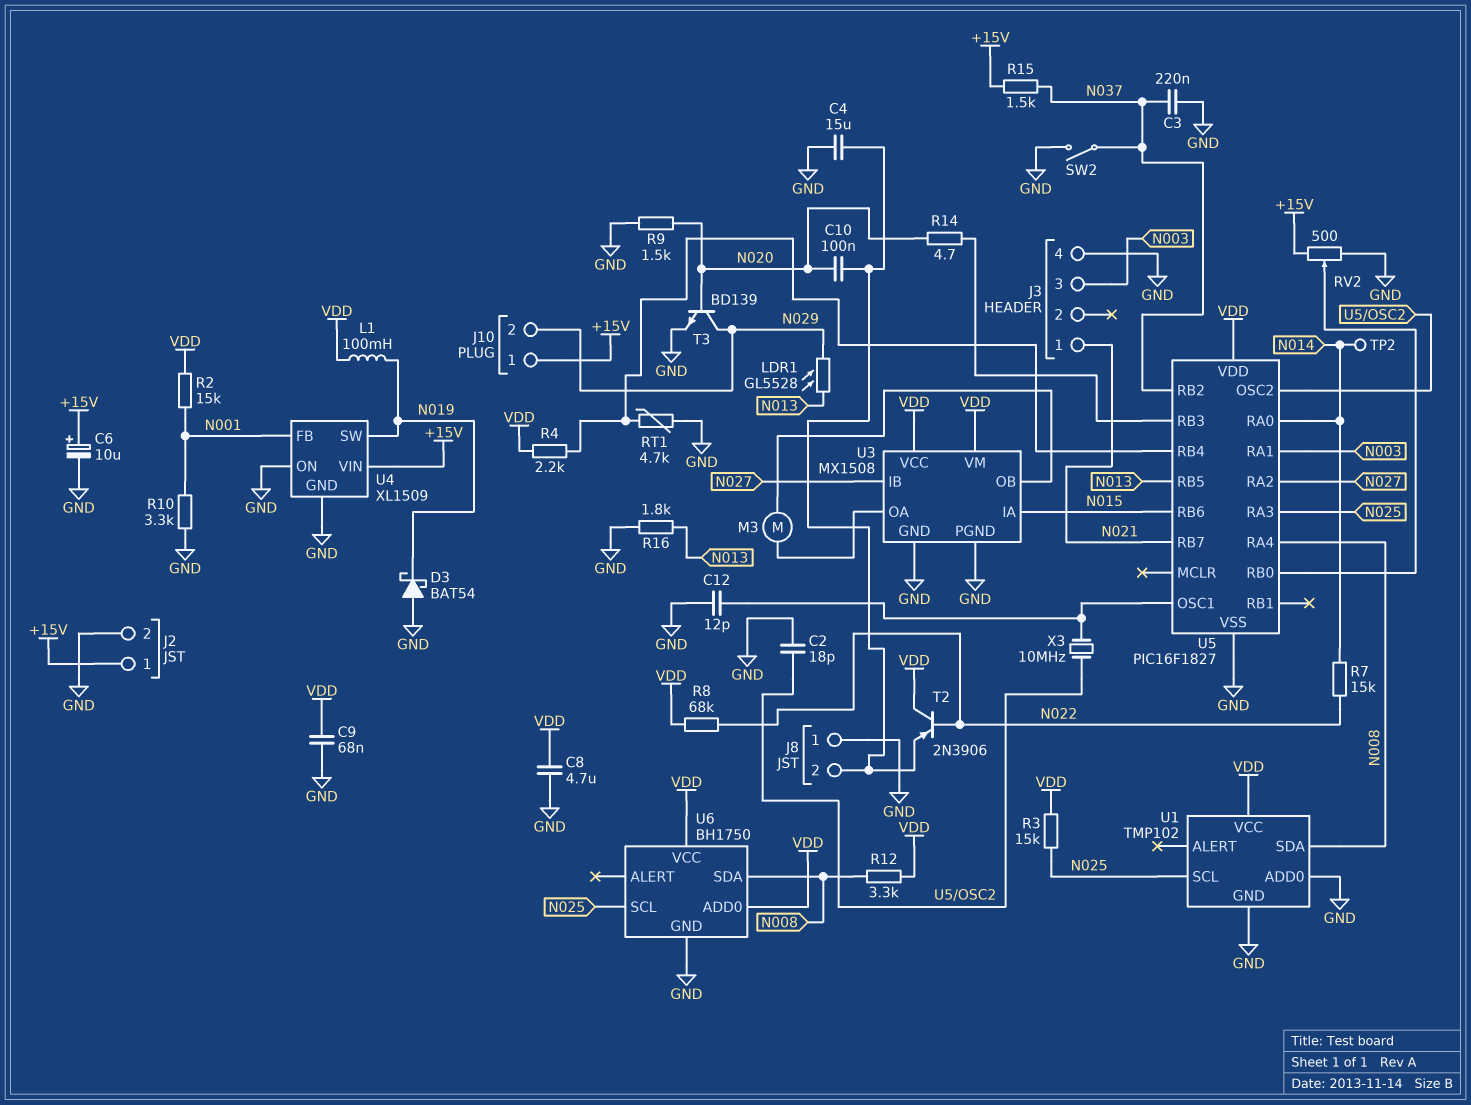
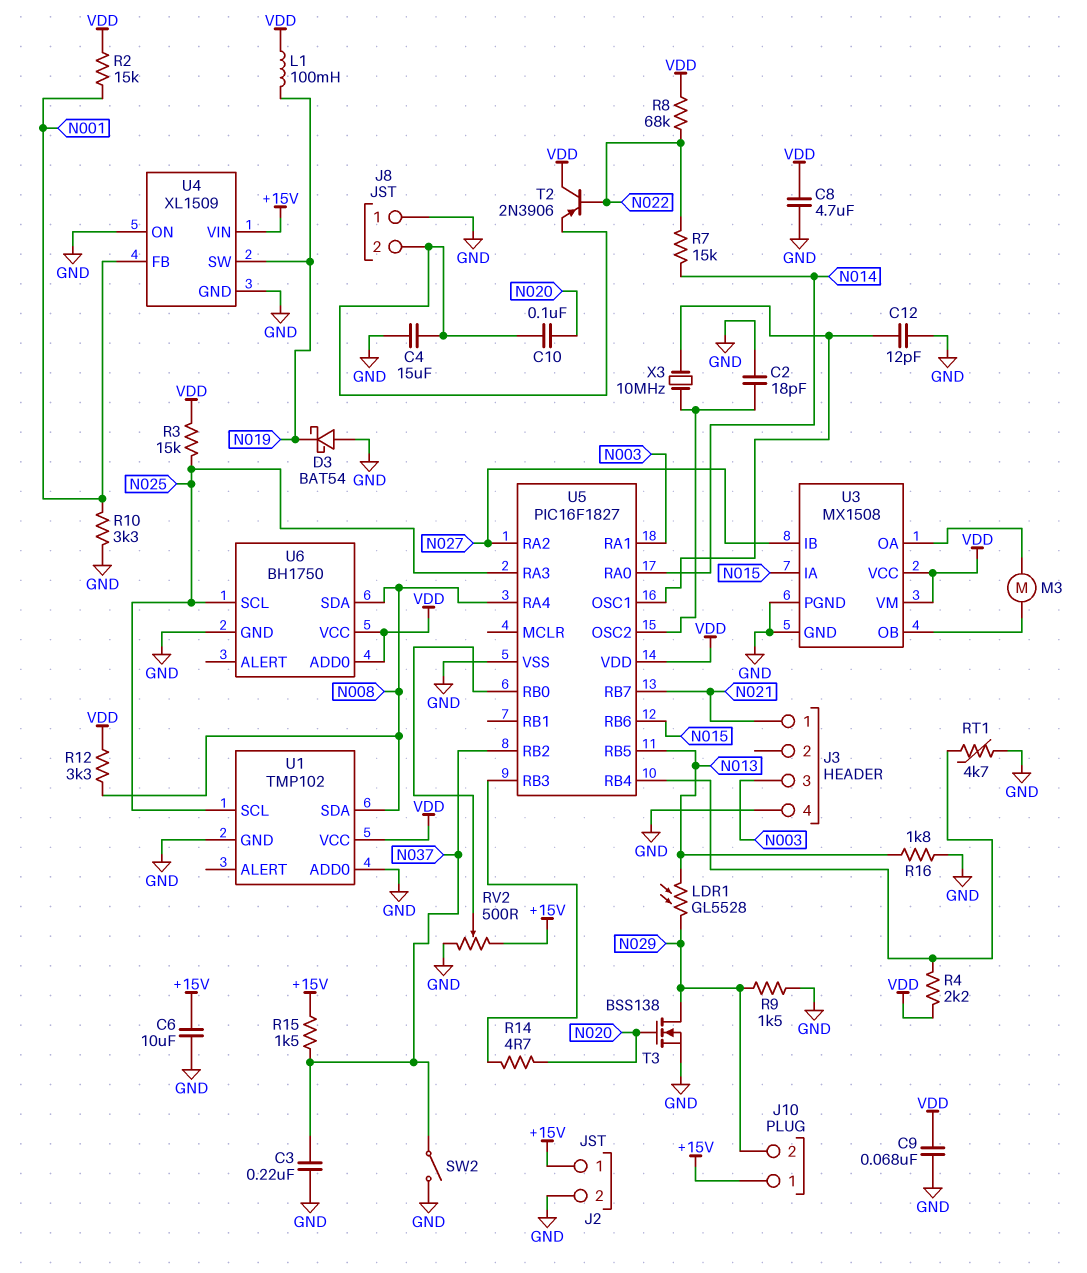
C6: 10uF (plus +15V, minus GND) -> 10uF (+15V, GND)
R9: 1.5k (GND, N020) -> 1.5k (GND, N029)
T3: NPN BD139 (B N020, C N029, E GND) -> NMOS BSS138 (G N020, D N029, S GND)
TP2: test point (N014) -> none

